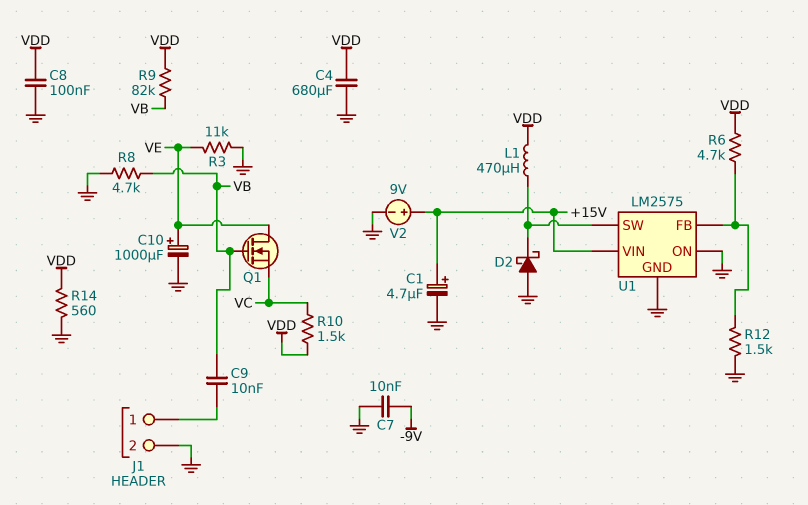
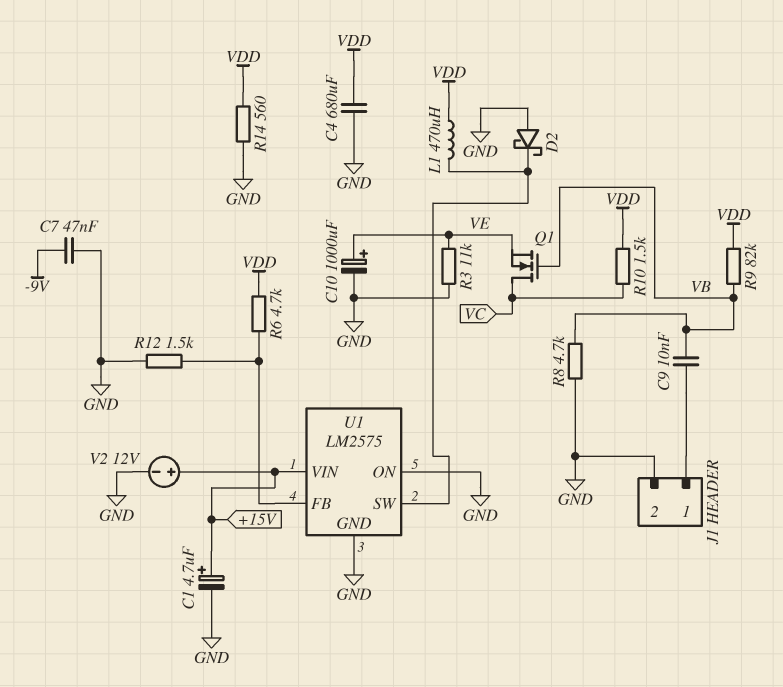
C7: 10nF (-9V, GND) -> 47nF (-9V, GND)
C8: 100nF (GND, VDD) -> none
Q1: NMOS (G VB, D VE, S VC) -> NMOS (G VB, D VC, S VE)
V2: 9V (plus +15V, minus GND) -> 12V (plus +15V, minus GND)

